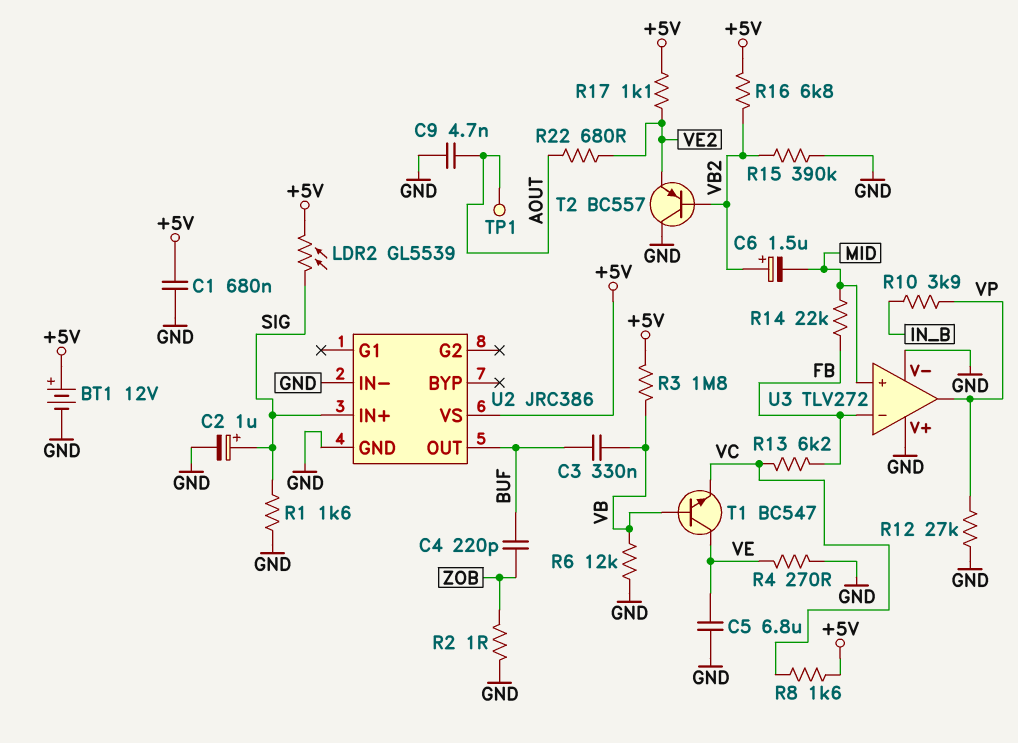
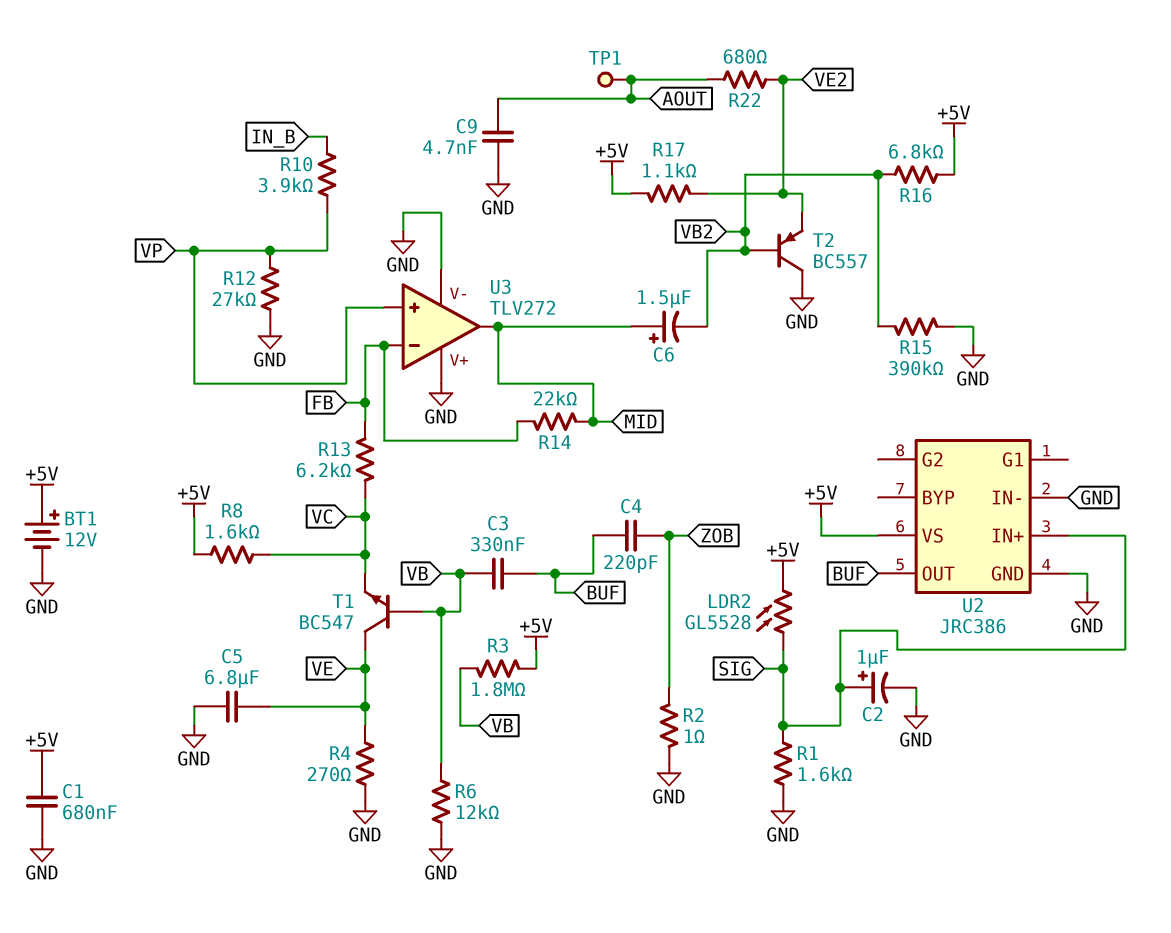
C6: 1.5uF (plus VB2, minus MID) -> 1.5uF (plus MID, minus VB2)
LDR2: GL5539 (+5V, SIG) -> GL5528 (+5V, SIG)
U3 pin in+: MID -> VP
U3 pin out: VP -> MID

